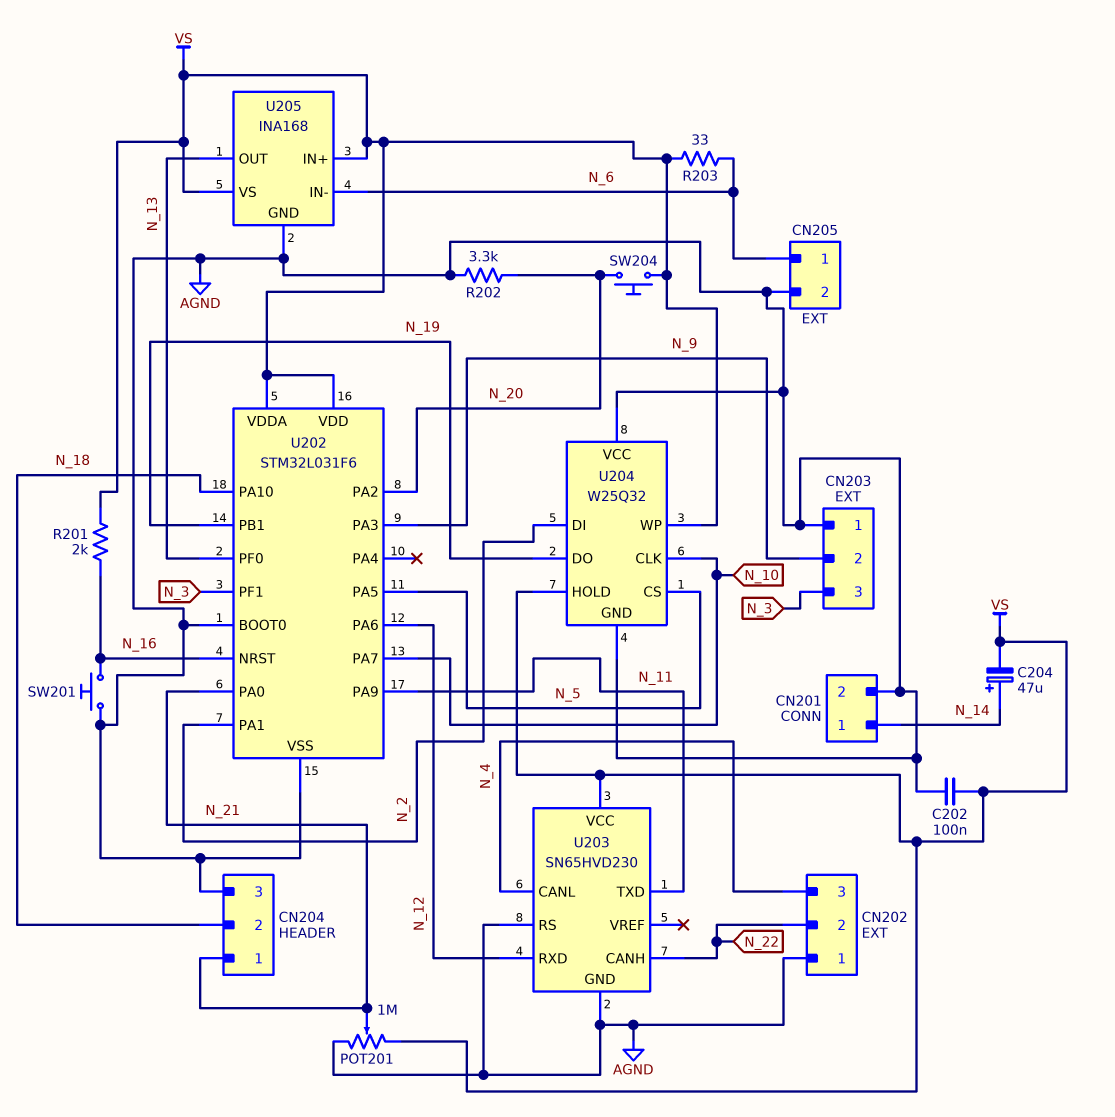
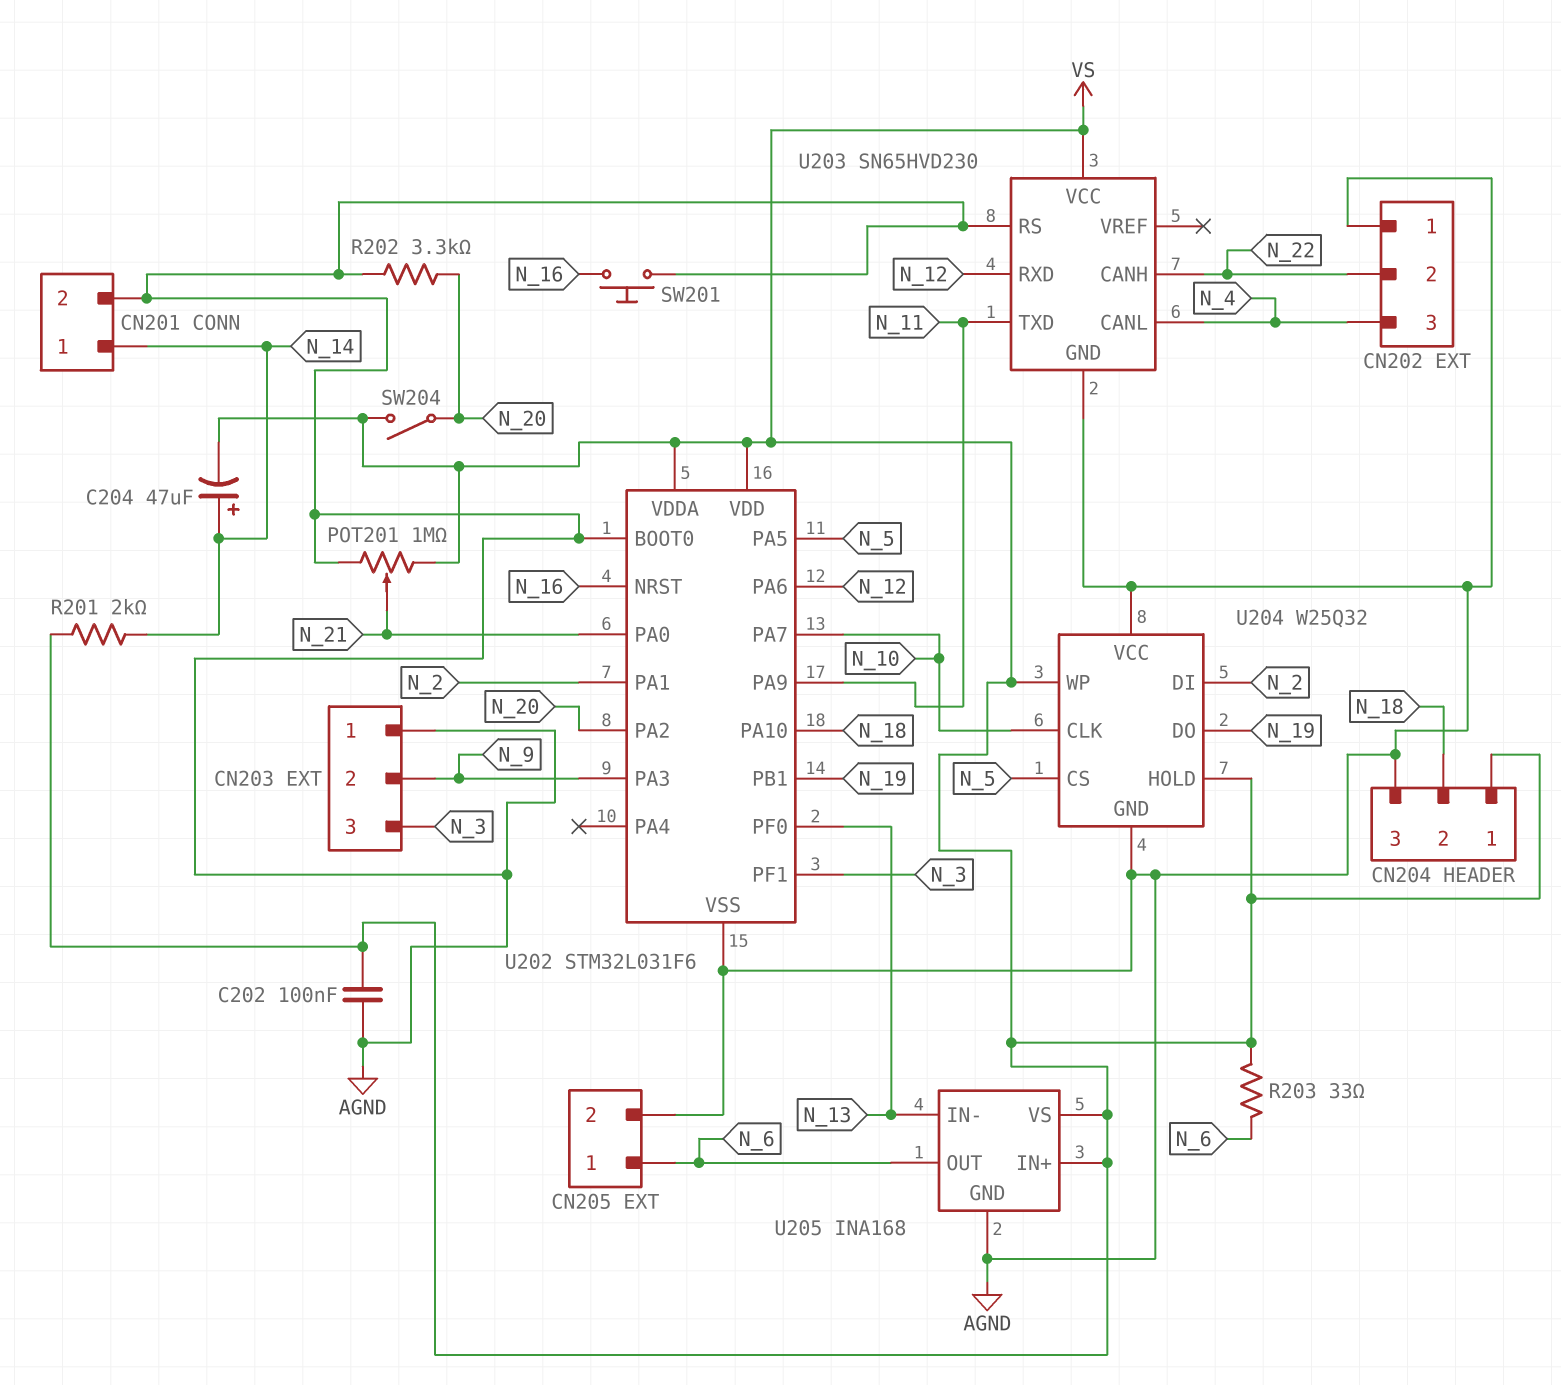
CN204 pin 1: N_21 -> VS
R201: 2k (N_16, VS) -> 2k (N_14, VS)
SW204: button (N_20, VS) -> switch (N_20, VS)
U205 pin IN-: N_6 -> N_13
U205 pin OUT: N_13 -> N_6

